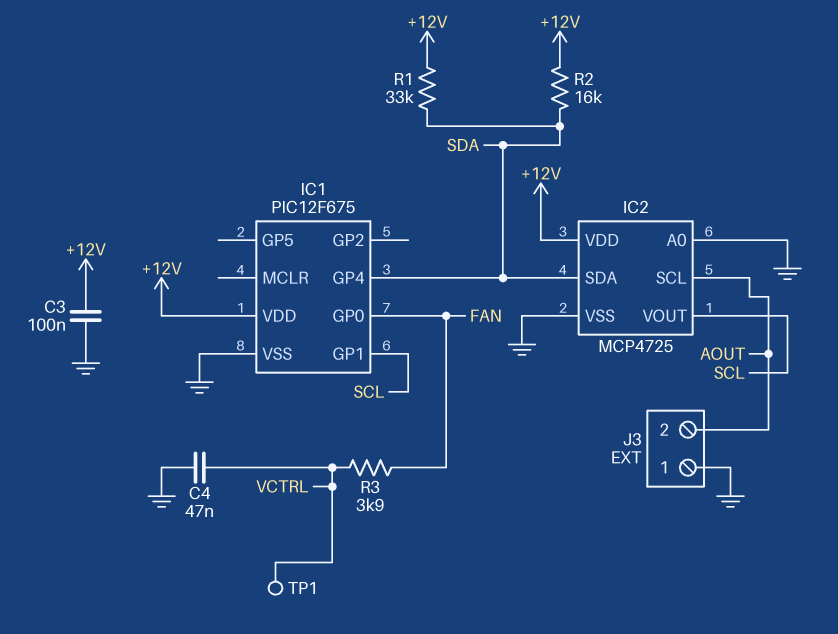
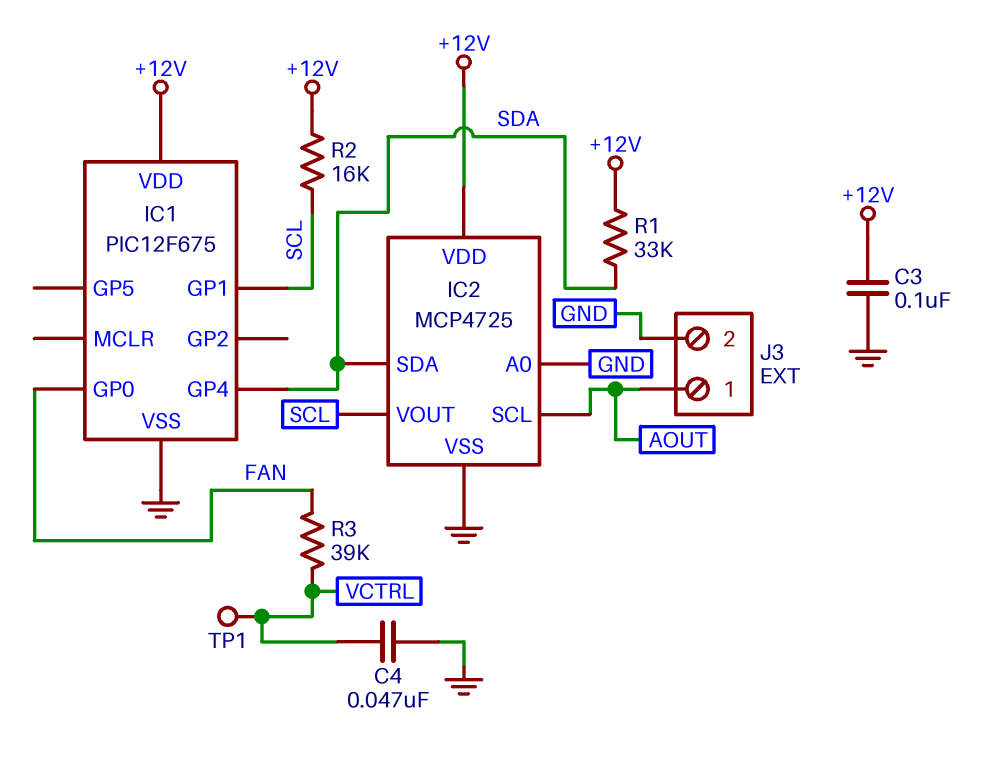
J3 pin 1: GND -> AOUT
J3 pin 2: AOUT -> GND
R2: 16k (+12V, SDA) -> 16k (+12V, SCL)
R3: 3.9k (FAN, VCTRL) -> 39k (FAN, VCTRL)

